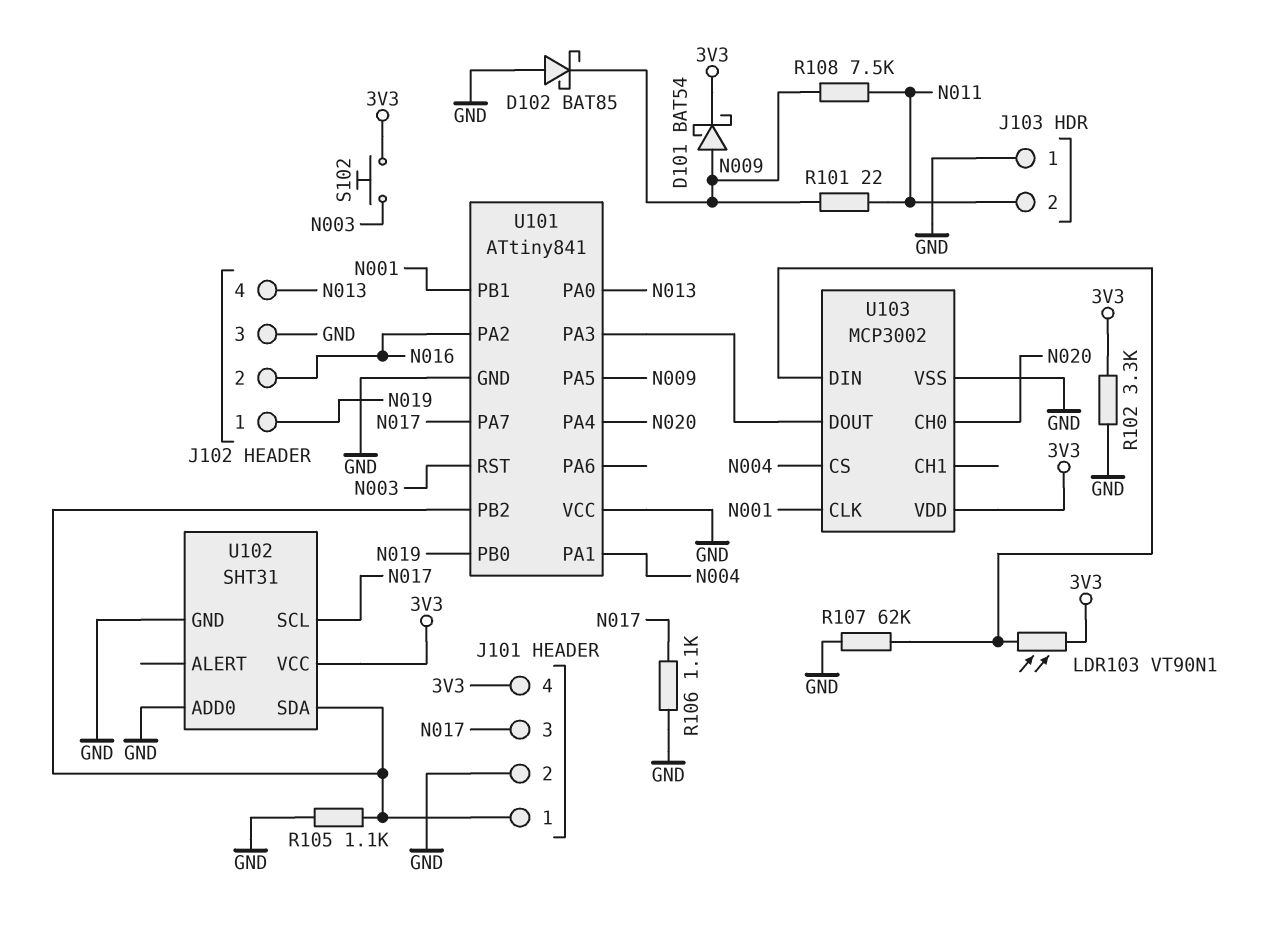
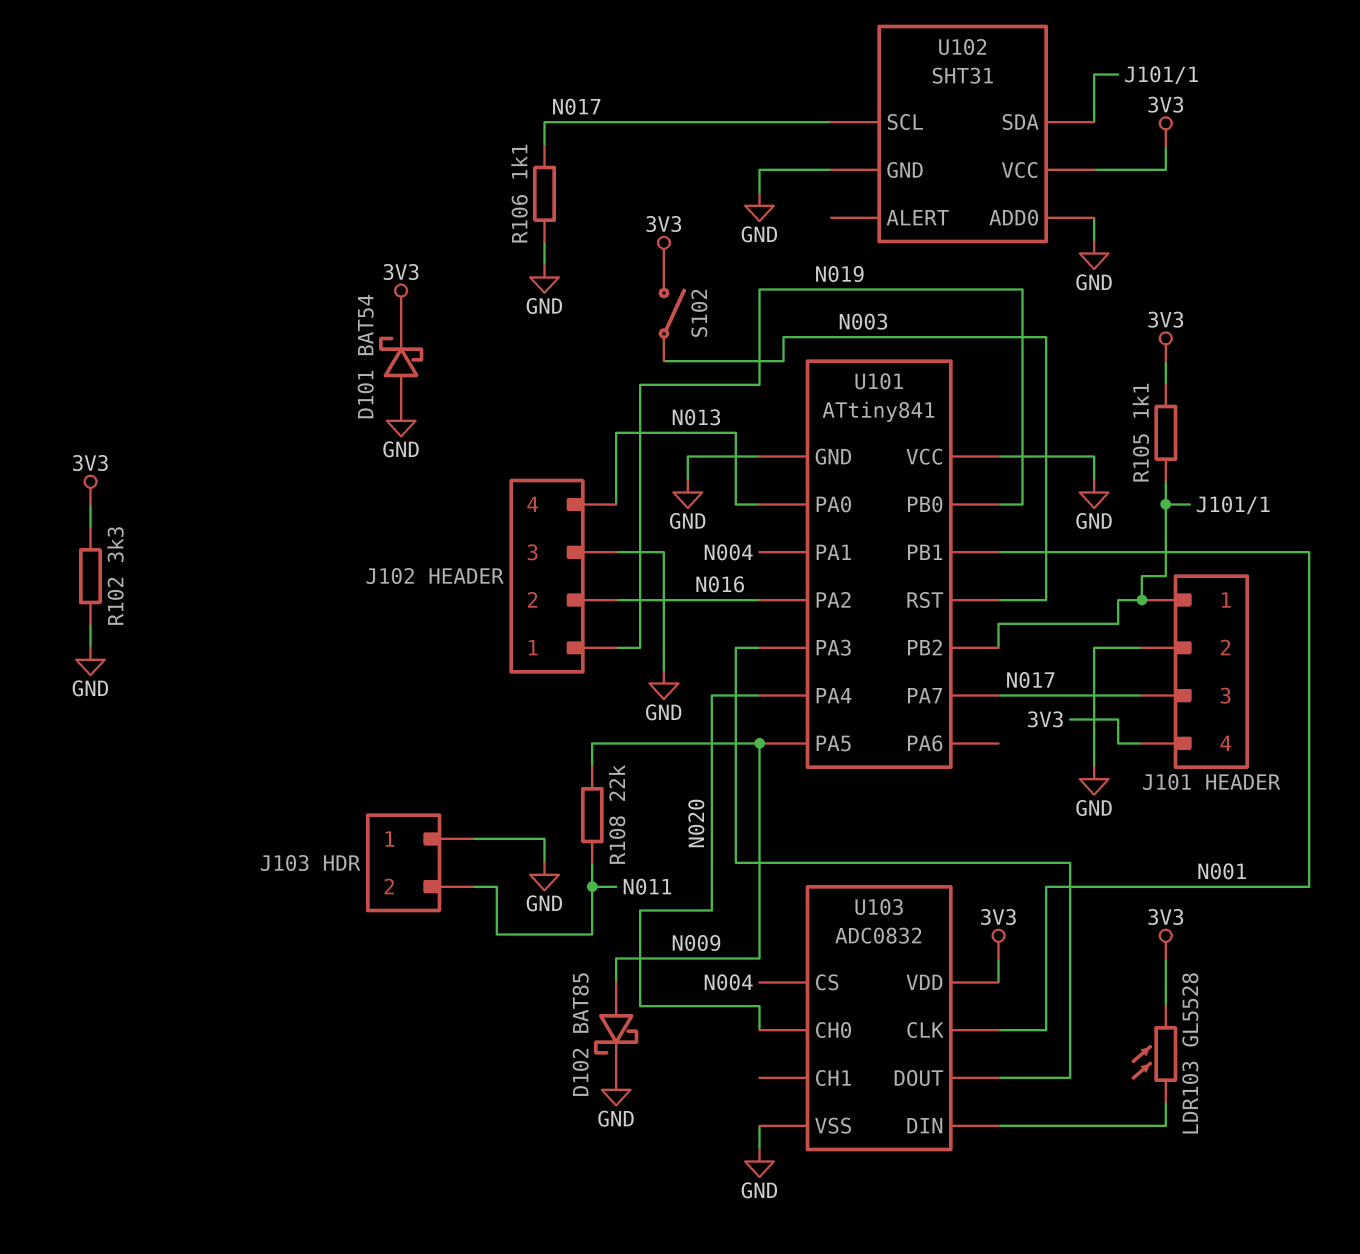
D101: schottky BAT54 (A N009, K 3V3) -> schottky BAT54 (A GND, K 3V3)
D102: schottky BAT85 (A GND, K N009) -> schottky BAT85 (A N009, K GND)
LDR103: VT90N1 (3V3, U103/DIN) -> GL5528 (3V3, U103/DIN)
R101: 22 (N009, N011) -> none
R105: 1.1k (GND, J101/1) -> 1.1k (3V3, J101/1)
R107: 62k (GND, U103/DIN) -> none
R108: 7.5k (N009, N011) -> 22k (N009, N011)
S102: button (3V3, N003) -> switch (3V3, N003)
U103: MCP3002 -> ADC0832

